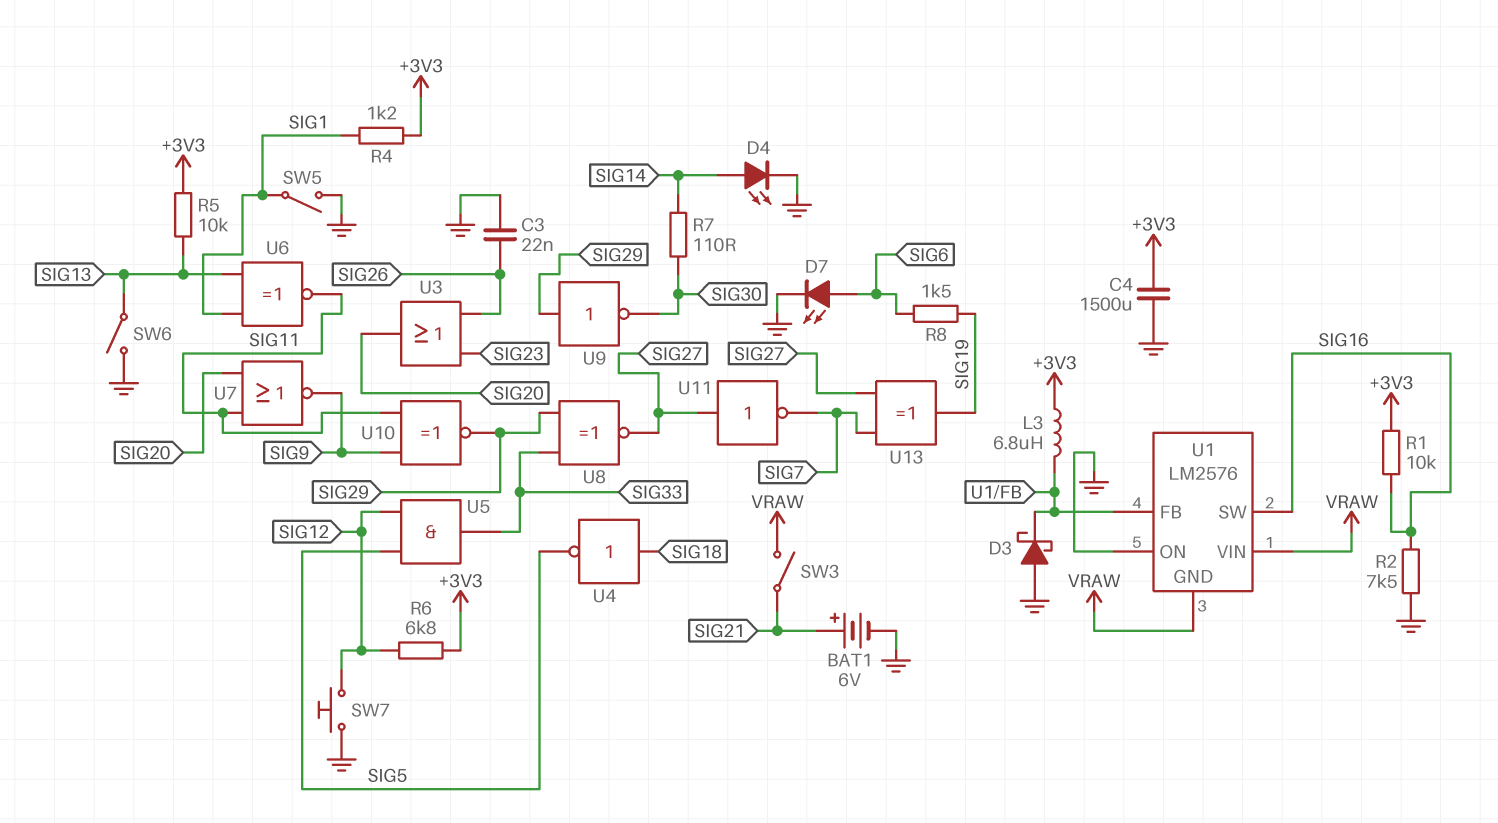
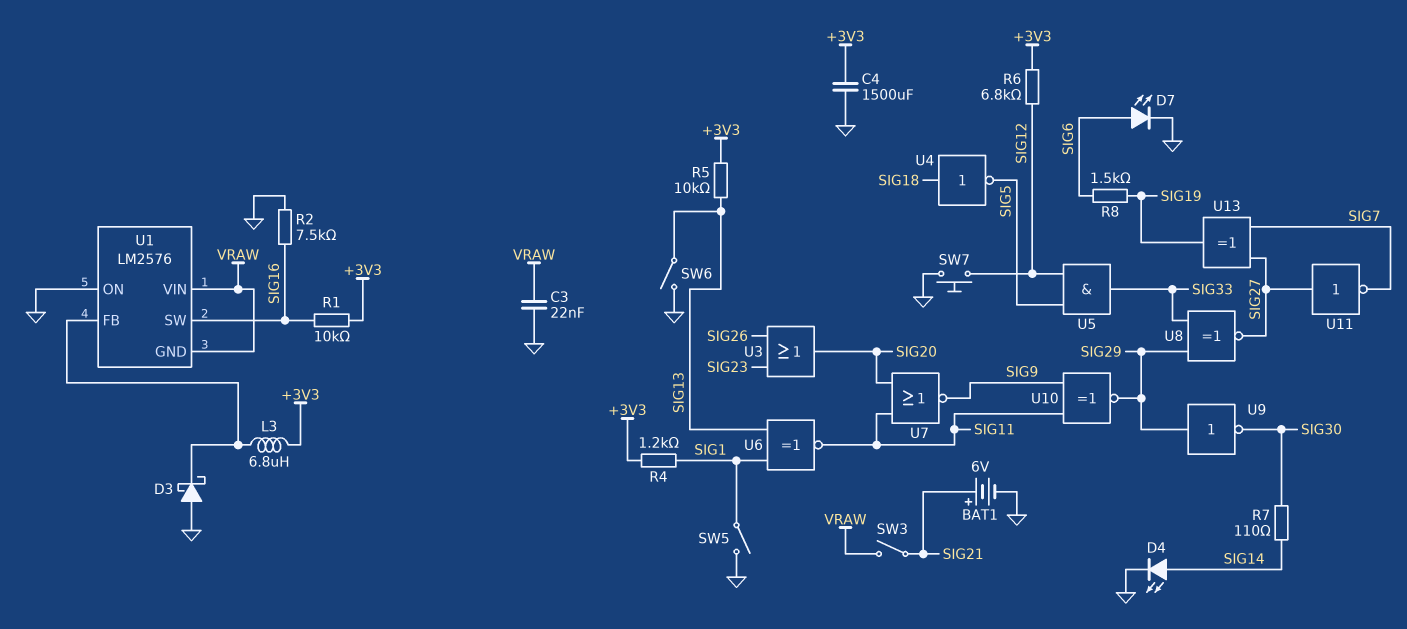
C3: 22nF (GND, SIG26) -> 22nF (GND, VRAW)

